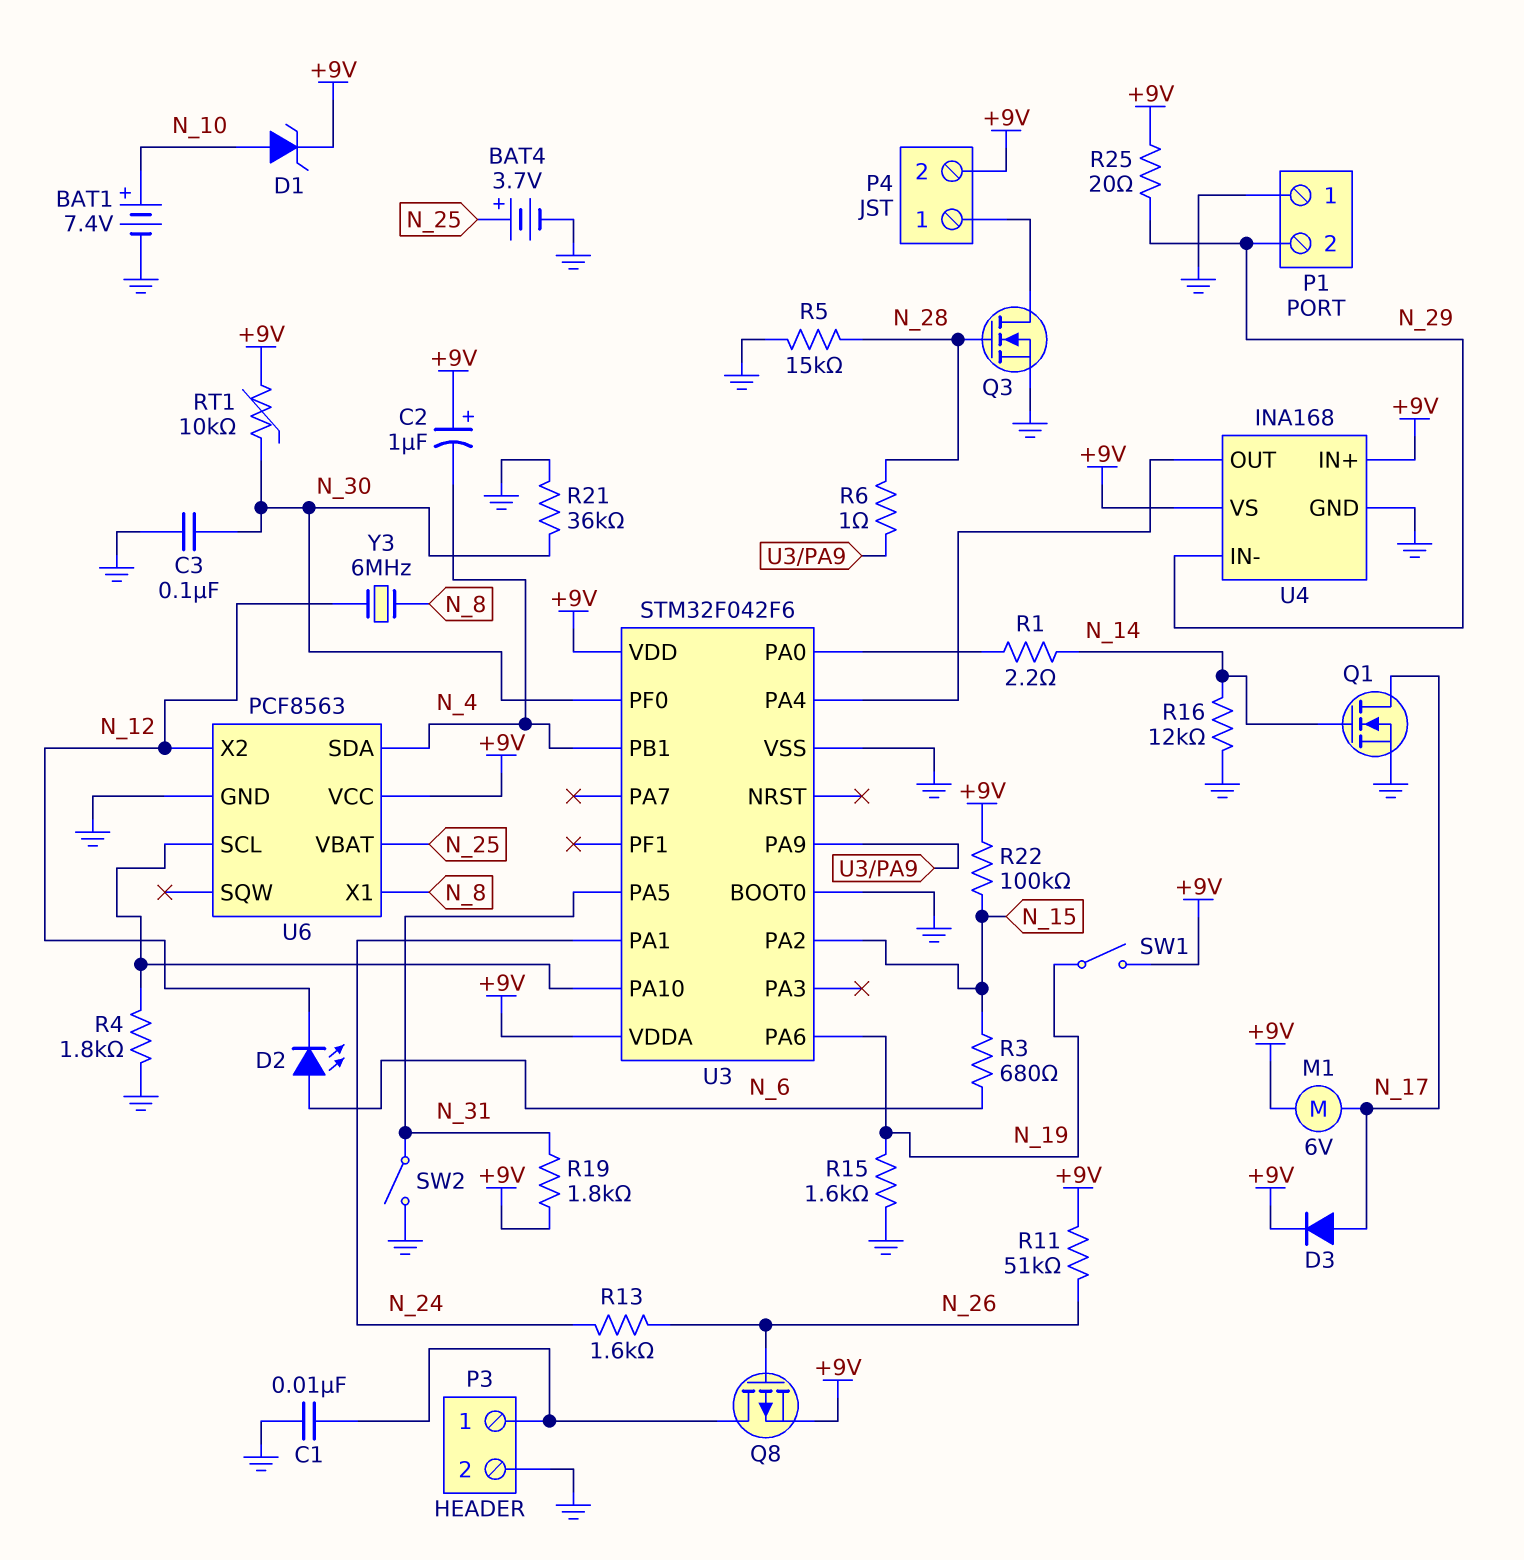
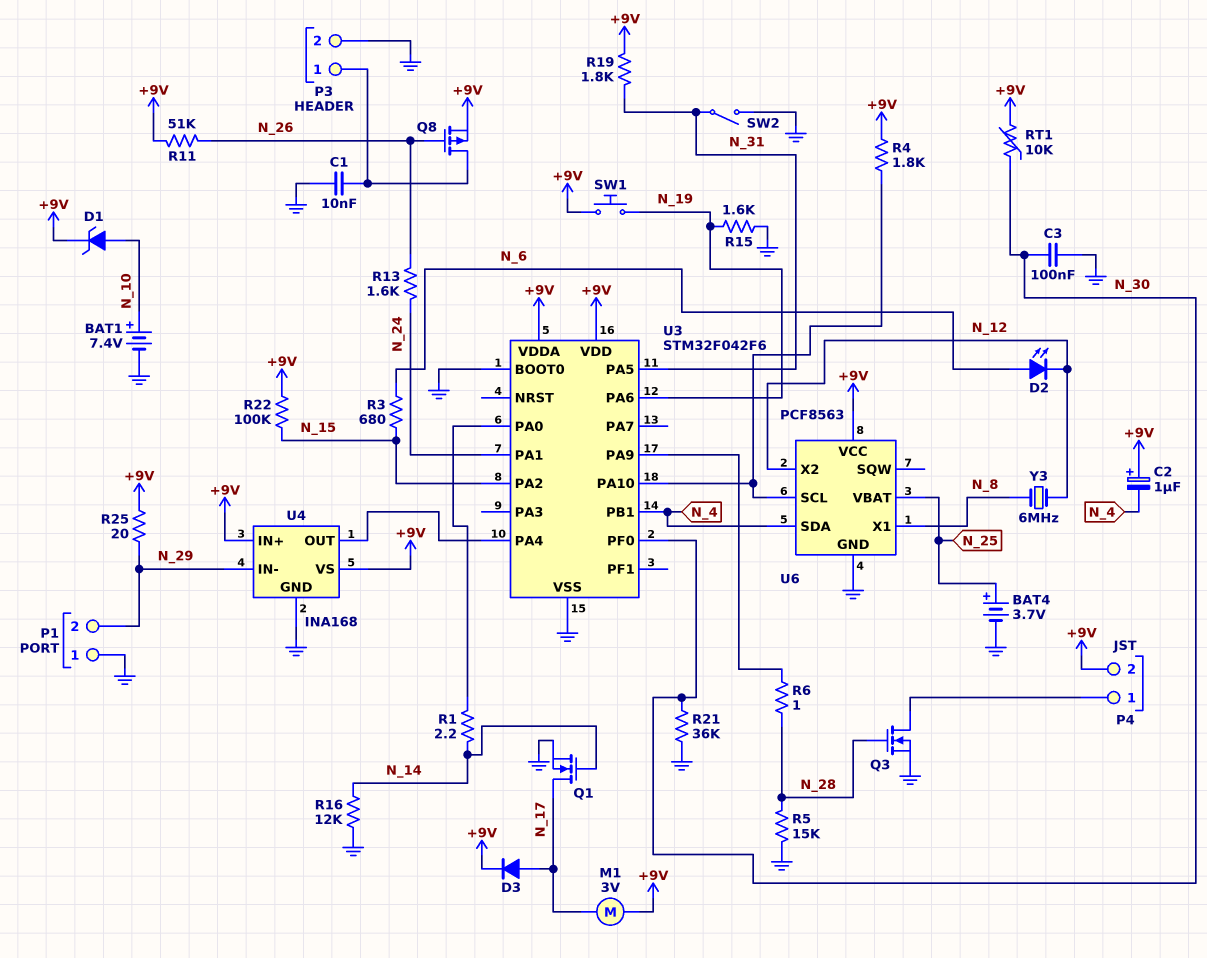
M1: motor 6V (+9V, N_17) -> motor 3V (+9V, N_17)
R4: 1.8k (GND, U3/PA10) -> 1.8k (+9V, U3/PA10)
SW1: switch (+9V, N_19) -> button (+9V, N_19)

